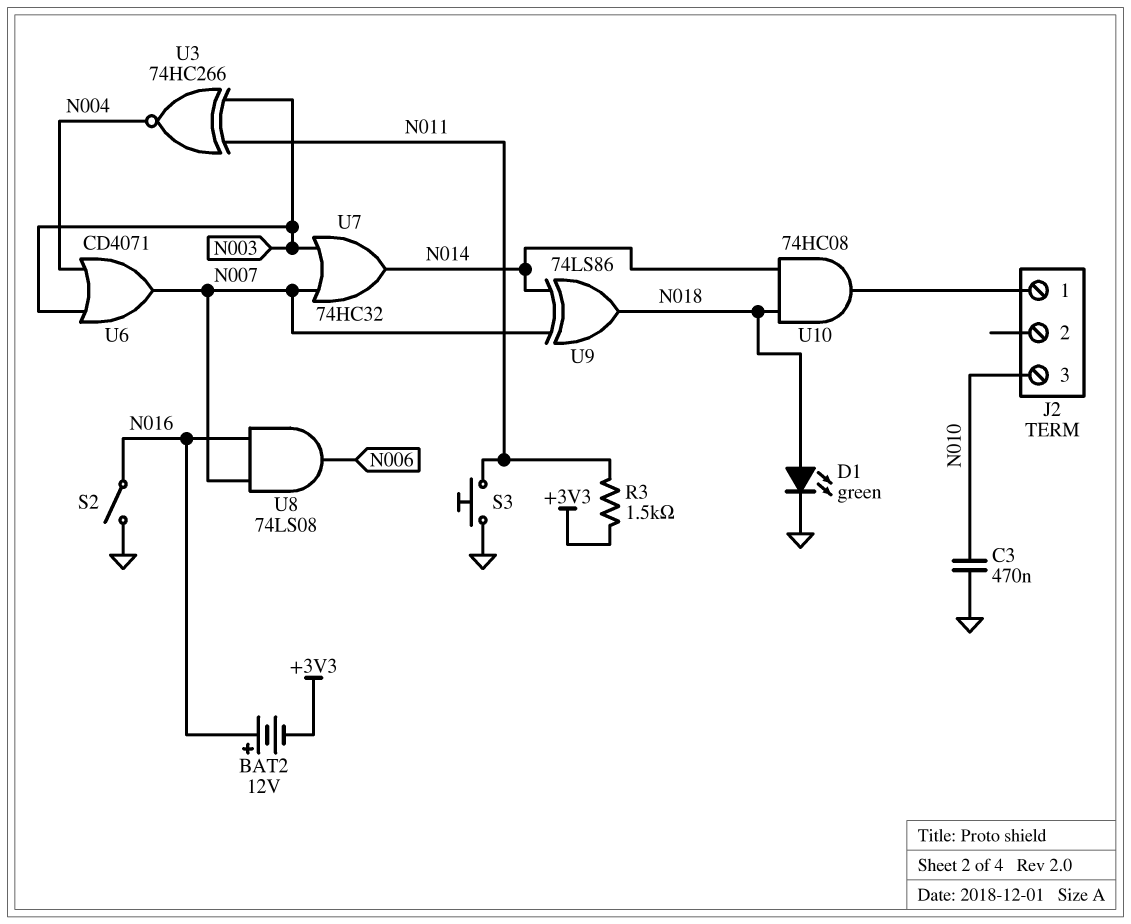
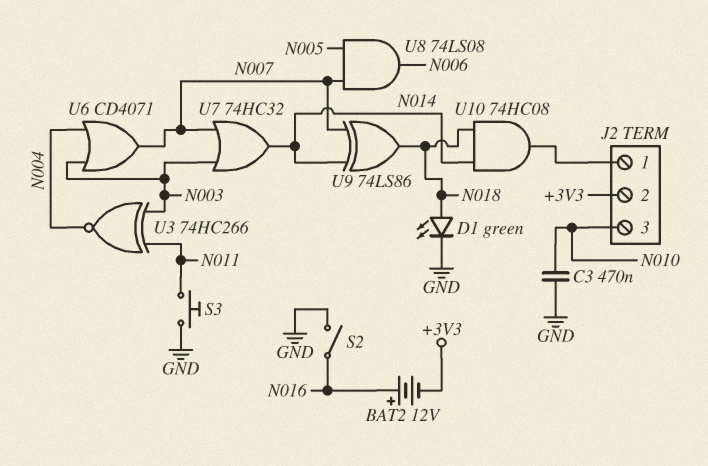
J2 pin 2: none -> +3V3
R3: 1.5k (+3V3, N011) -> none
U8: AND 74LS08 (in N007, in N016, out N006) -> AND 74LS08 (in N005, in N007, out N006)

